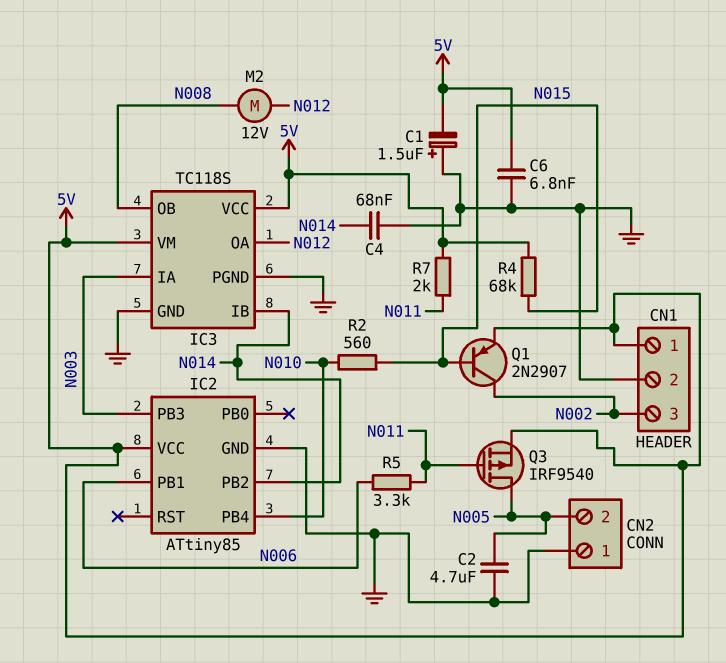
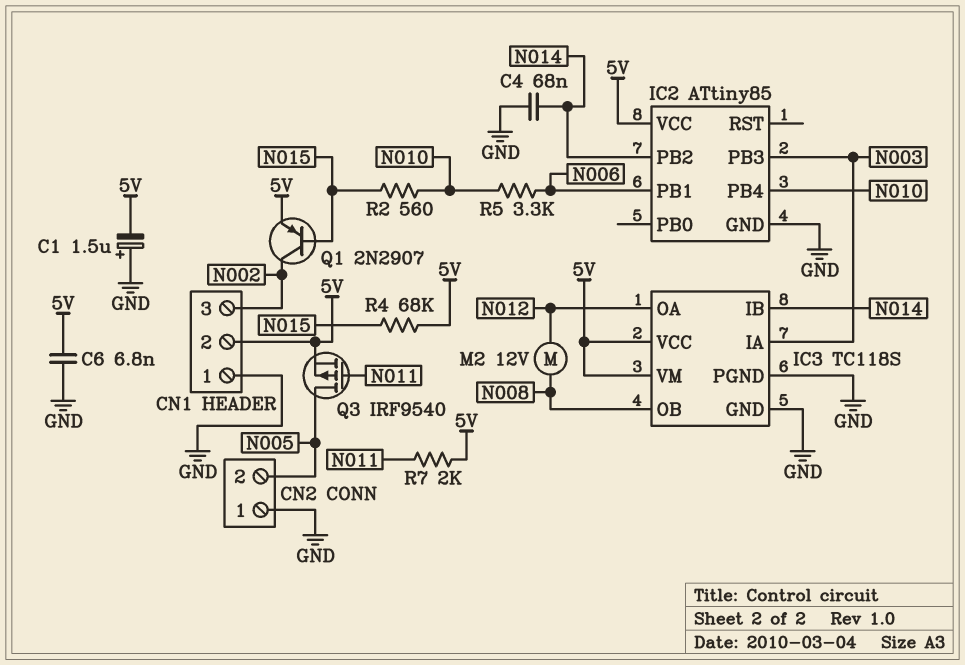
C2: 4.7uF (GND, N005) -> none
CN1 pin 1: 5V -> GND
CN1 pin 2: GND -> 5V
R5: 3.3k (N006, N011) -> 3.3k (N006, N010)

